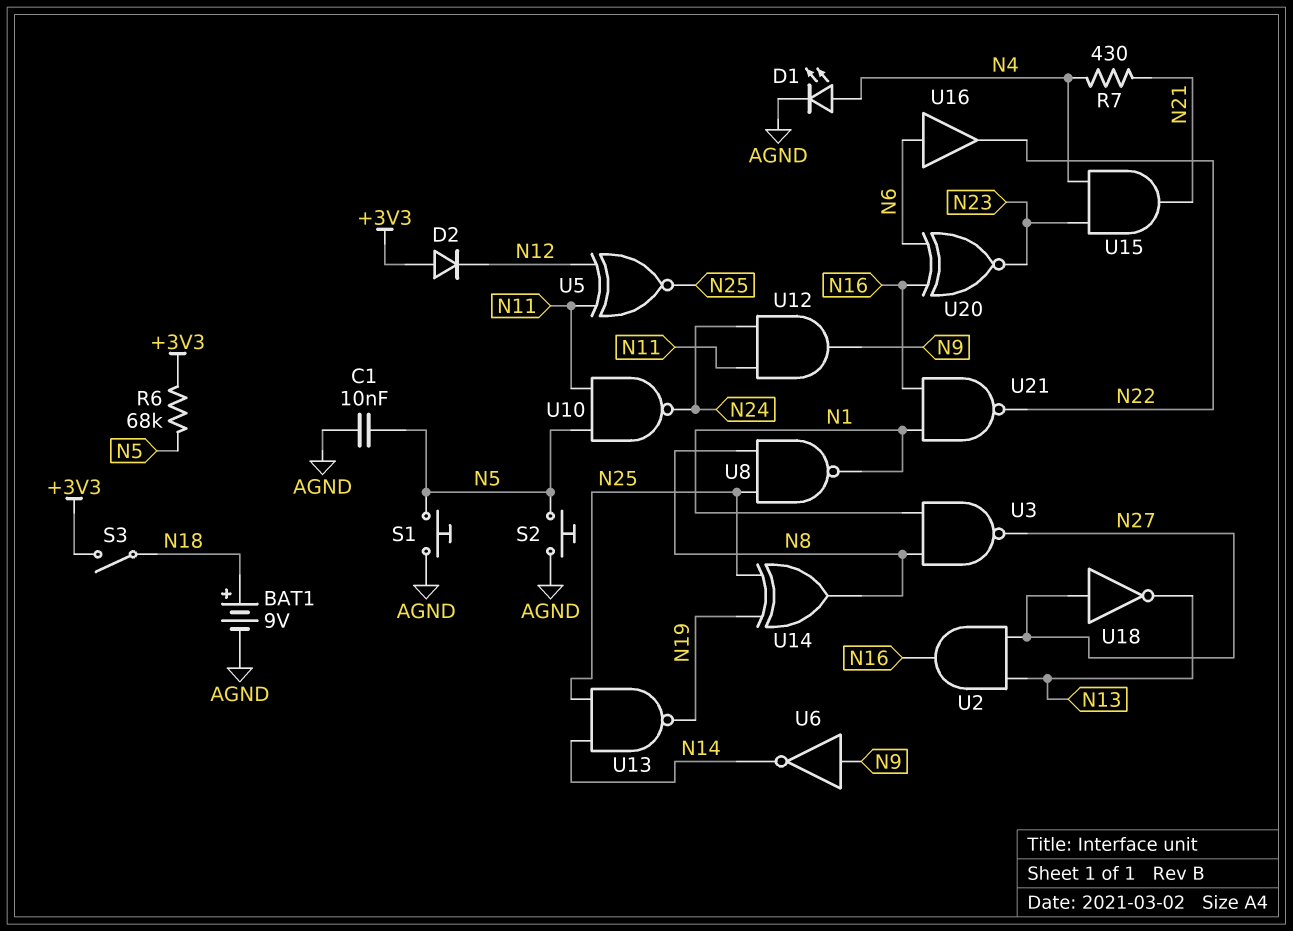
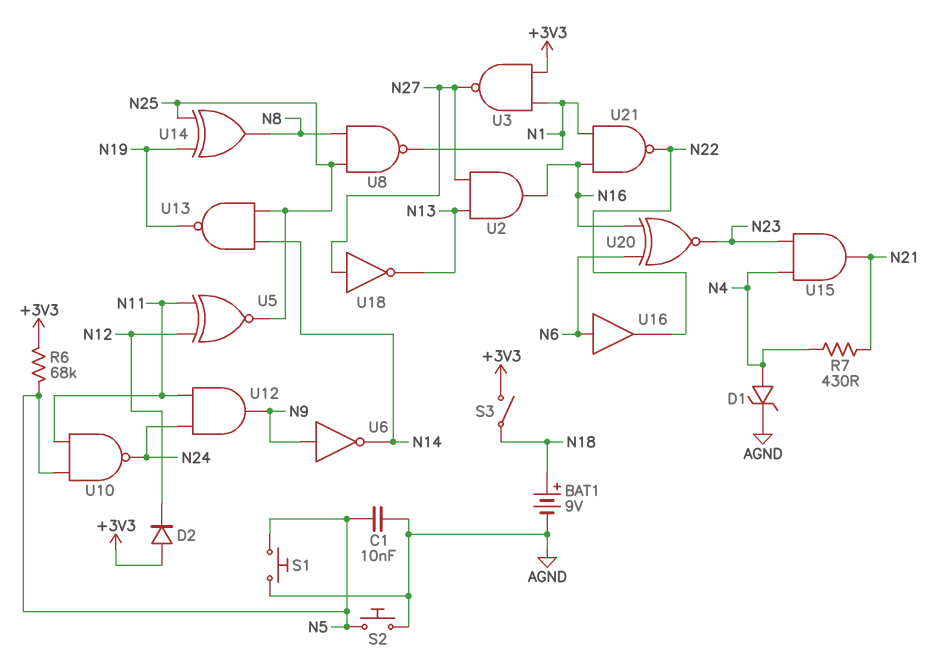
D1: LED (A N4, K AGND) -> zener (A N4, K AGND)
U3: NAND (in N1, in N8, out N27) -> NAND (in +3V3, in N1, out N27)

